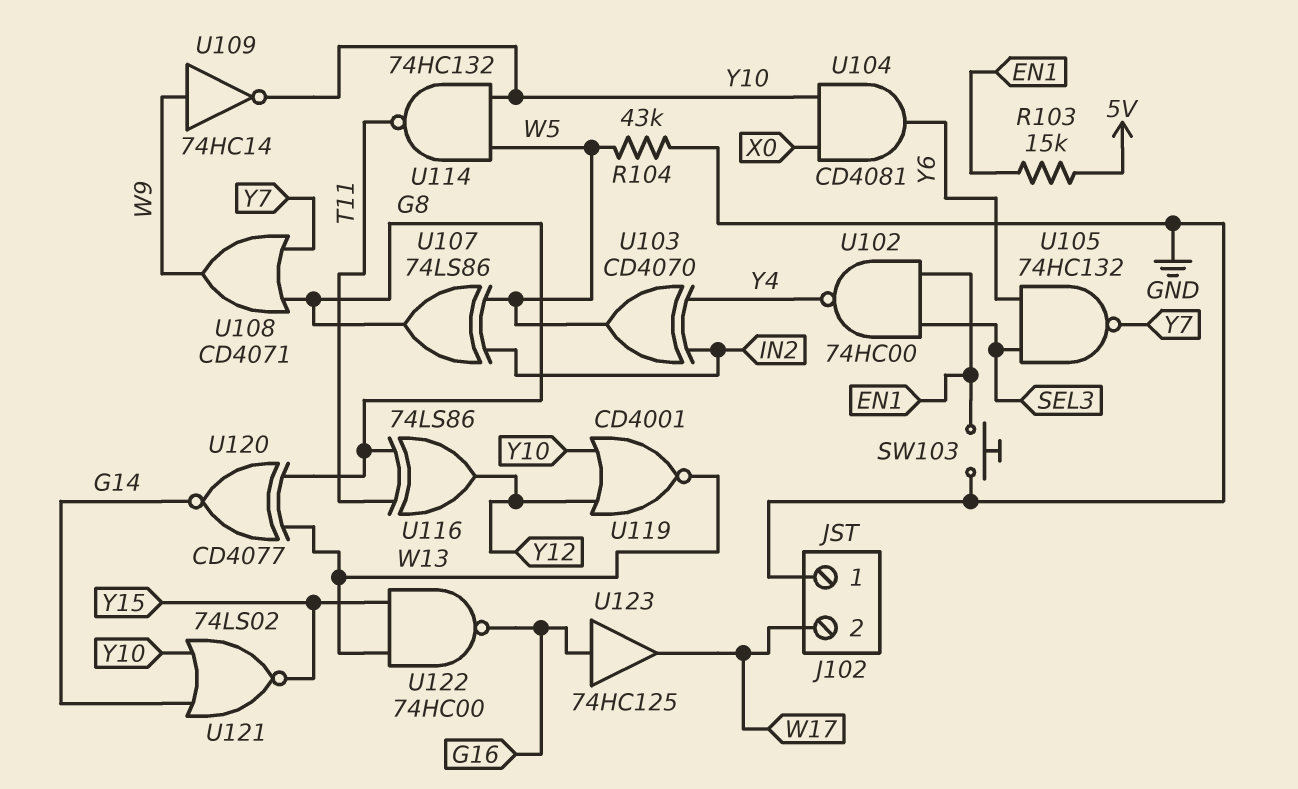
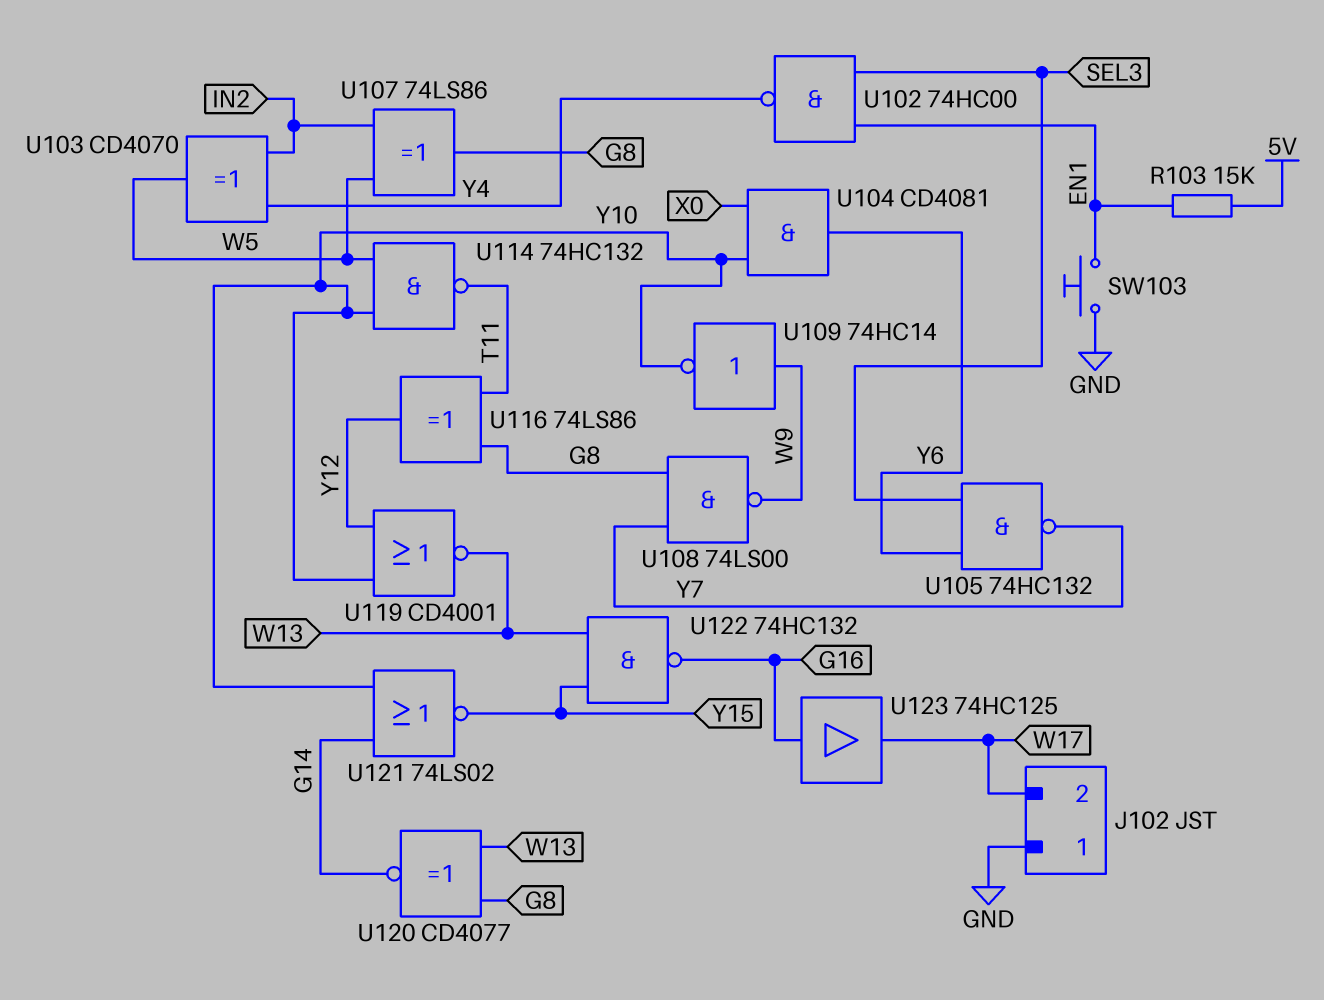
R104: 43k (GND, W5) -> none
U108: OR CD4071 (in G8, in Y7, out W9) -> NAND 74LS00 (in G8, in Y7, out W9)
U122: NAND 74HC00 (in W13, in Y15, out G16) -> NAND 74HC132 (in W13, in Y15, out G16)

